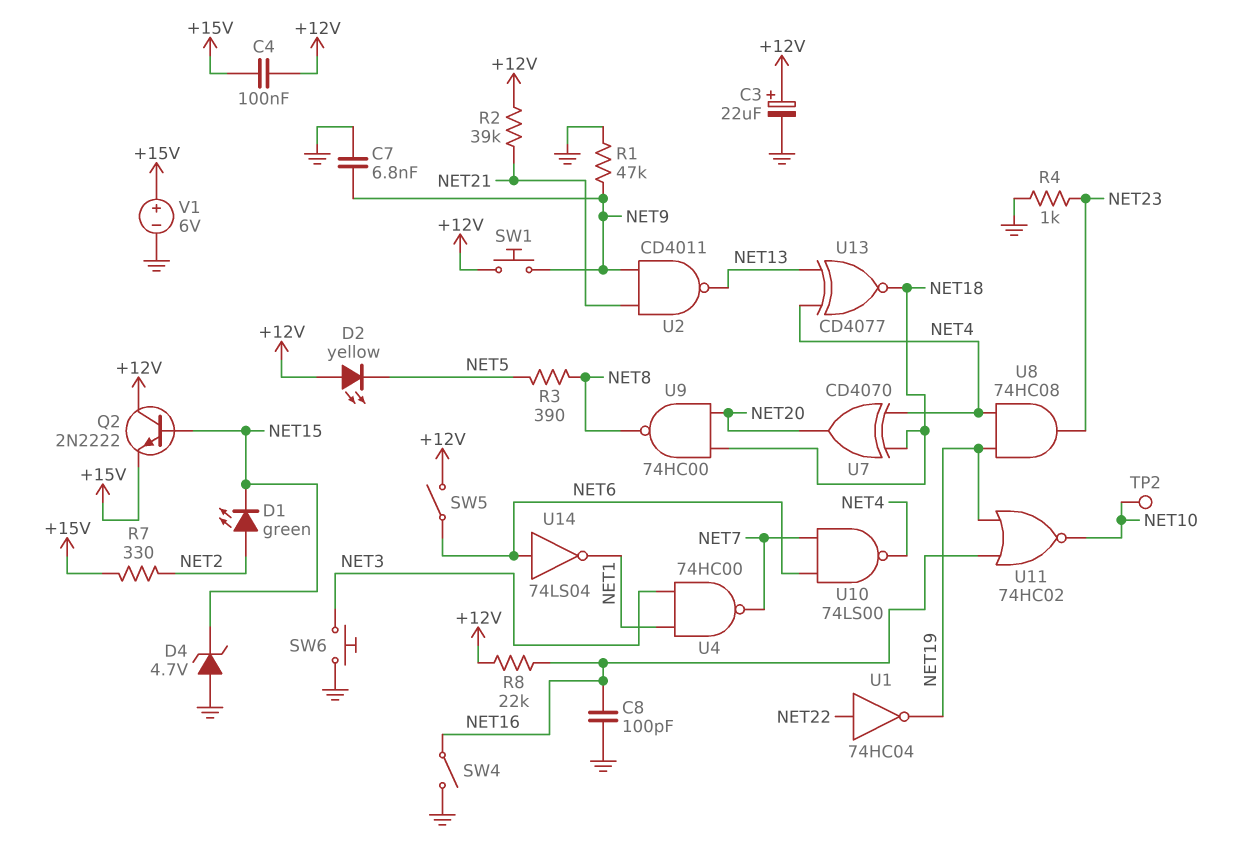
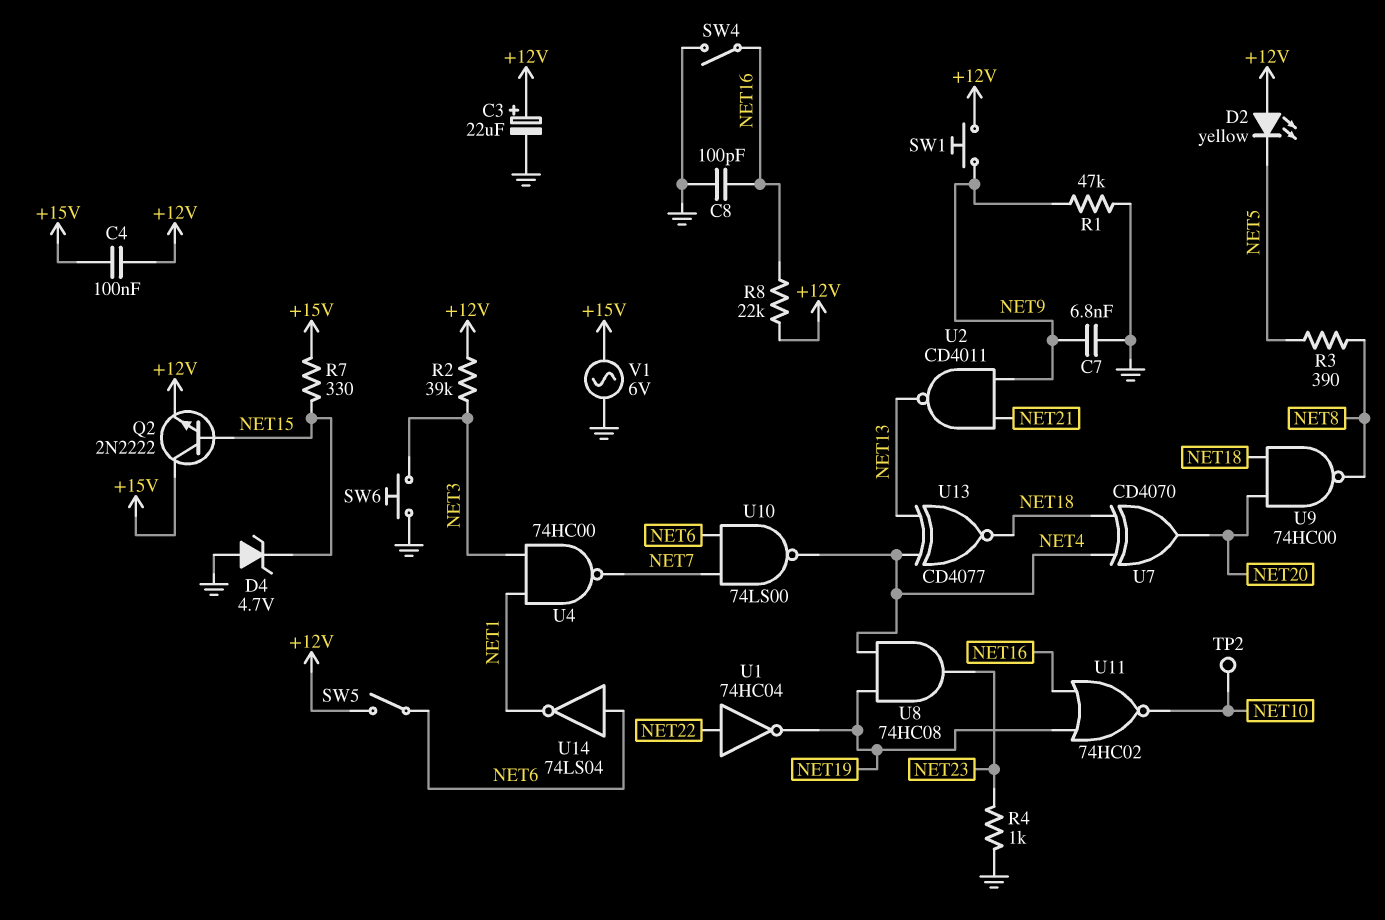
D1: LED green (A NET2, K NET15) -> none
Q2: NPN 2N2222 (B NET15, C +12V, E +15V) -> NPN 2N2222 (B NET15, C +15V, E +12V)
R2: 39k (+12V, NET21) -> 39k (+12V, NET3)
R7: 330 (+15V, NET2) -> 330 (+15V, NET15)
V1: 6V (plus +15V, minus GND) -> AC 6V (+15V, GND)

